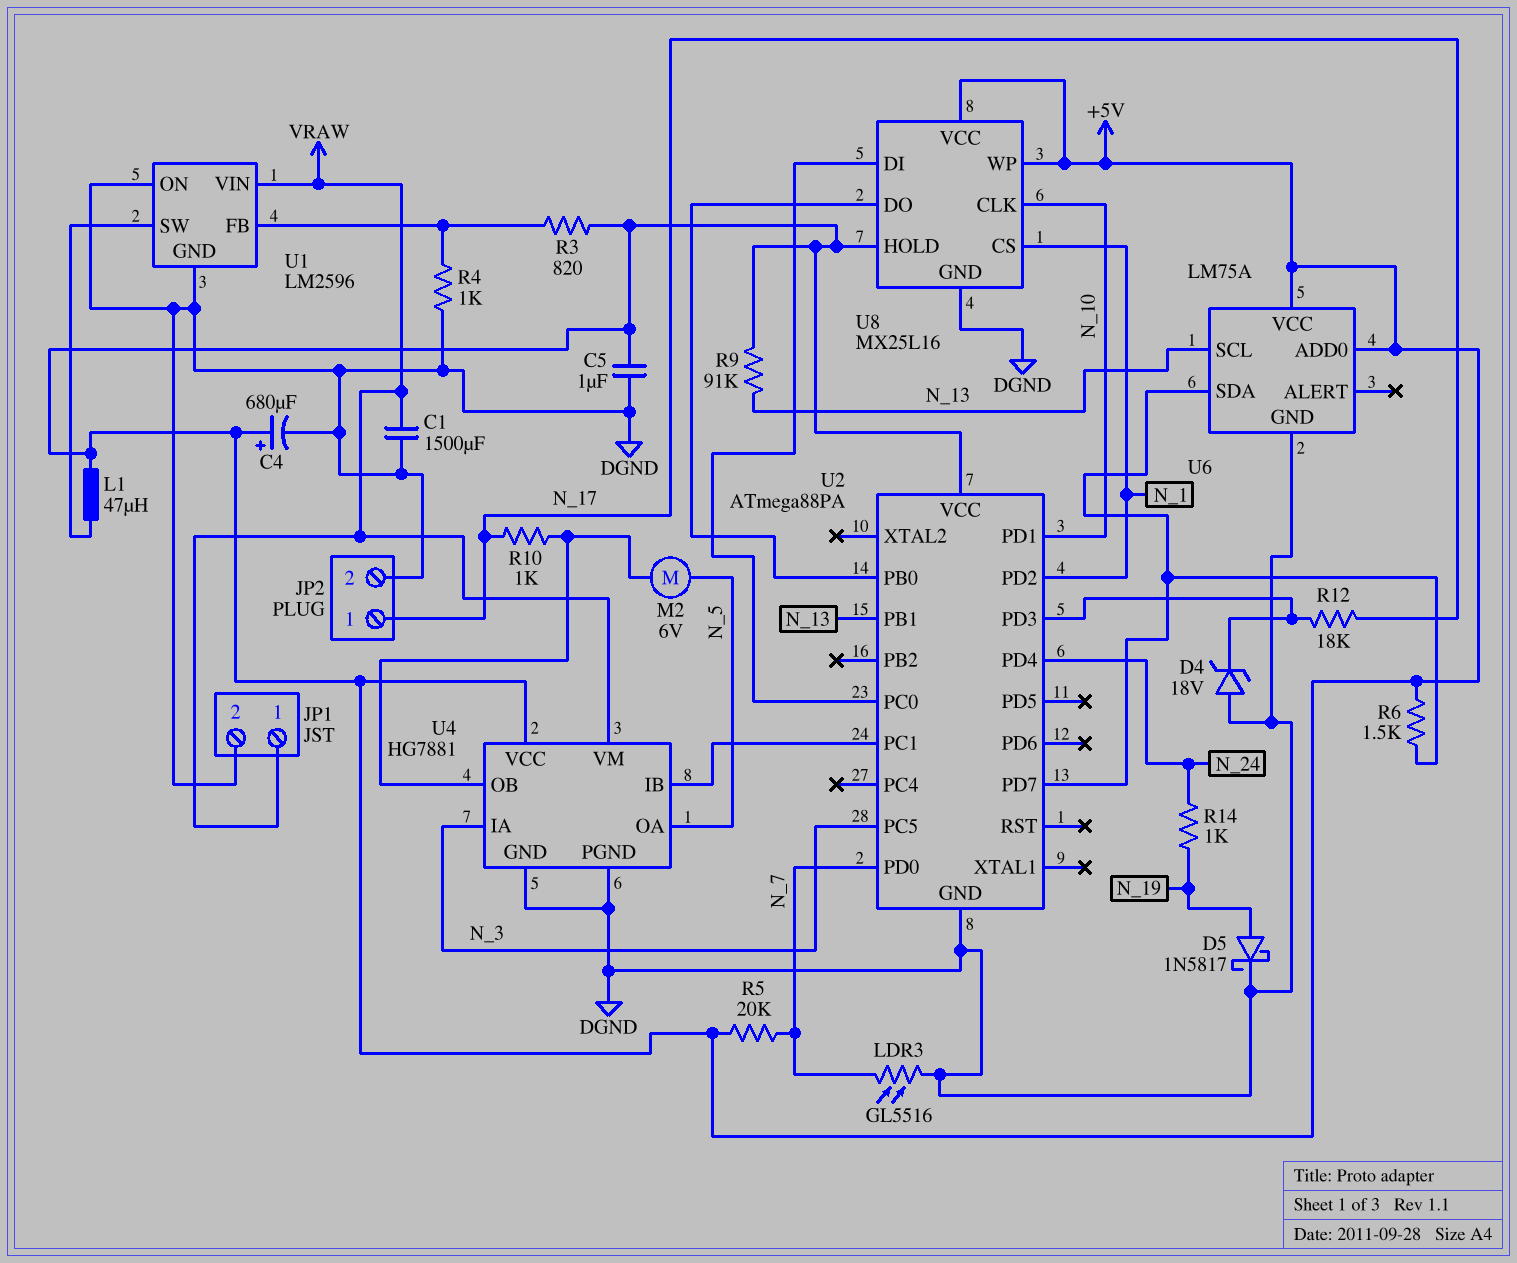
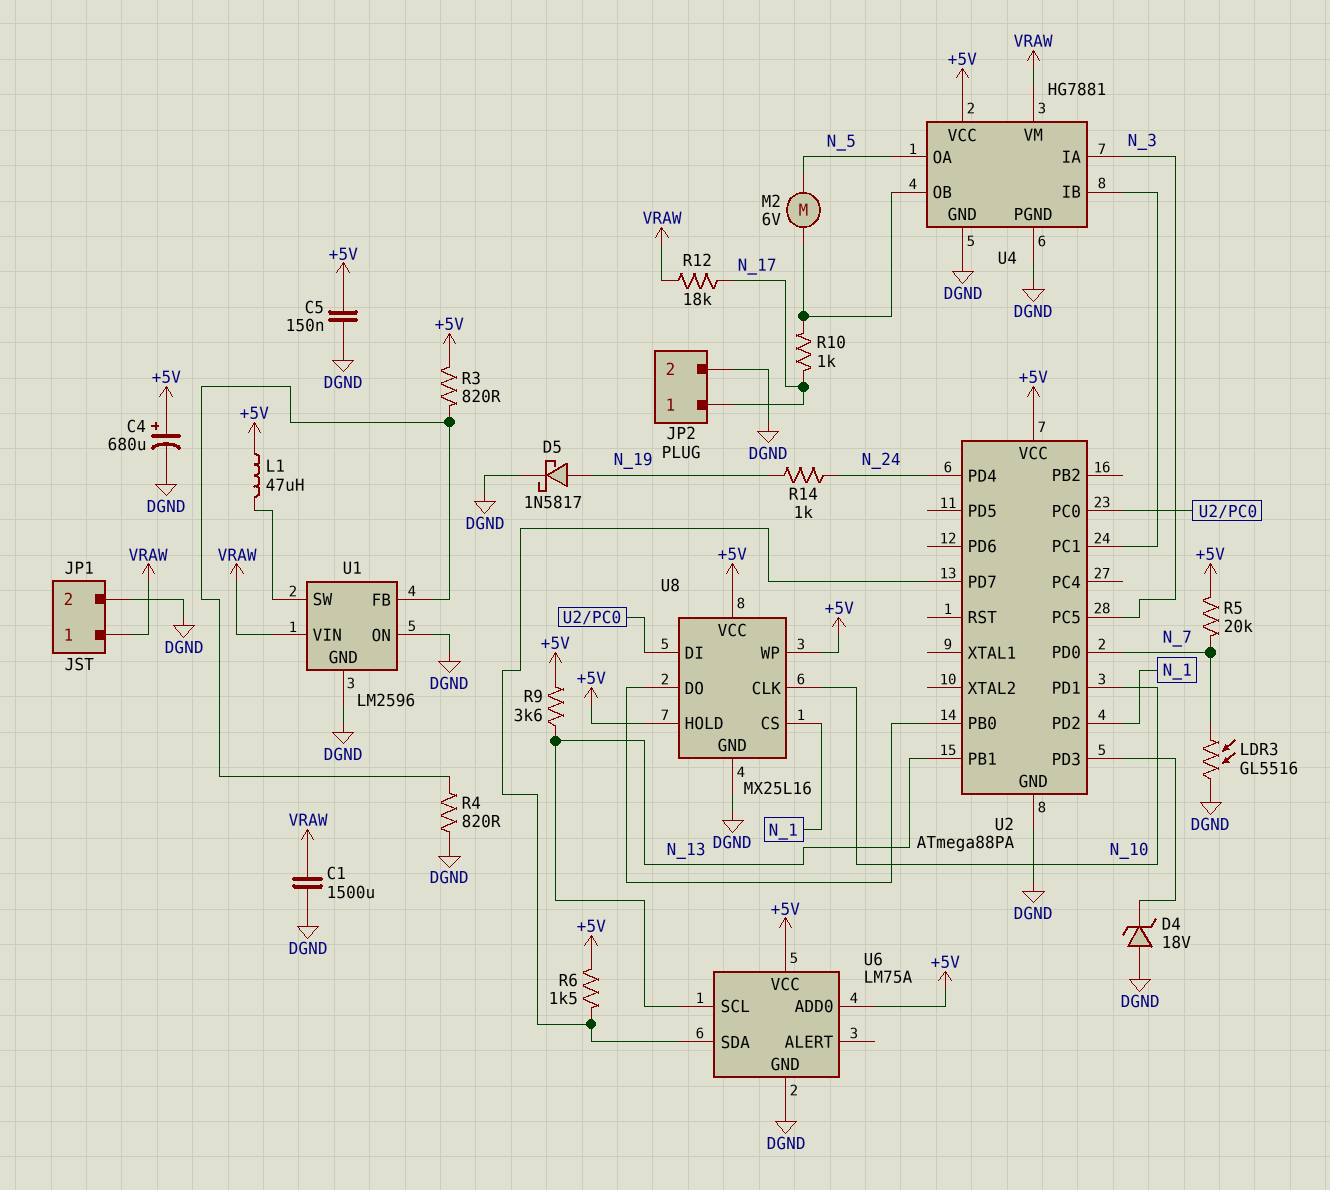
C5: 1uF (+5V, DGND) -> 150nF (+5V, DGND)
R4: 1k (DGND, U1/FB) -> 820 (DGND, U1/FB)
R9: 91k (+5V, N_13) -> 3.6k (+5V, N_13)
R12: 18k (N_17, U2/PD3) -> 18k (N_17, VRAW)

